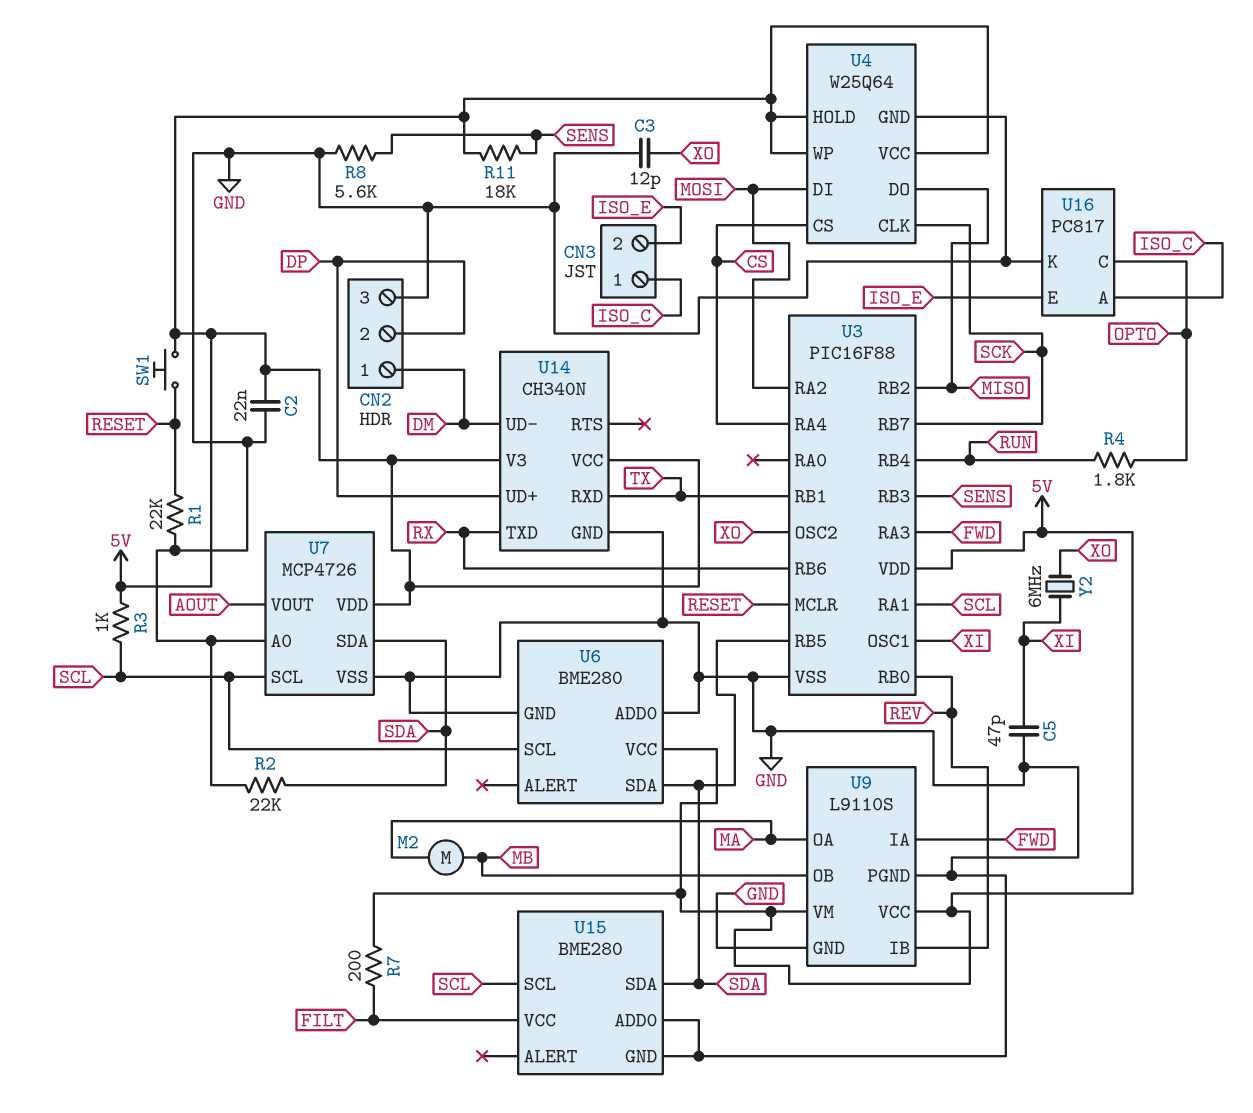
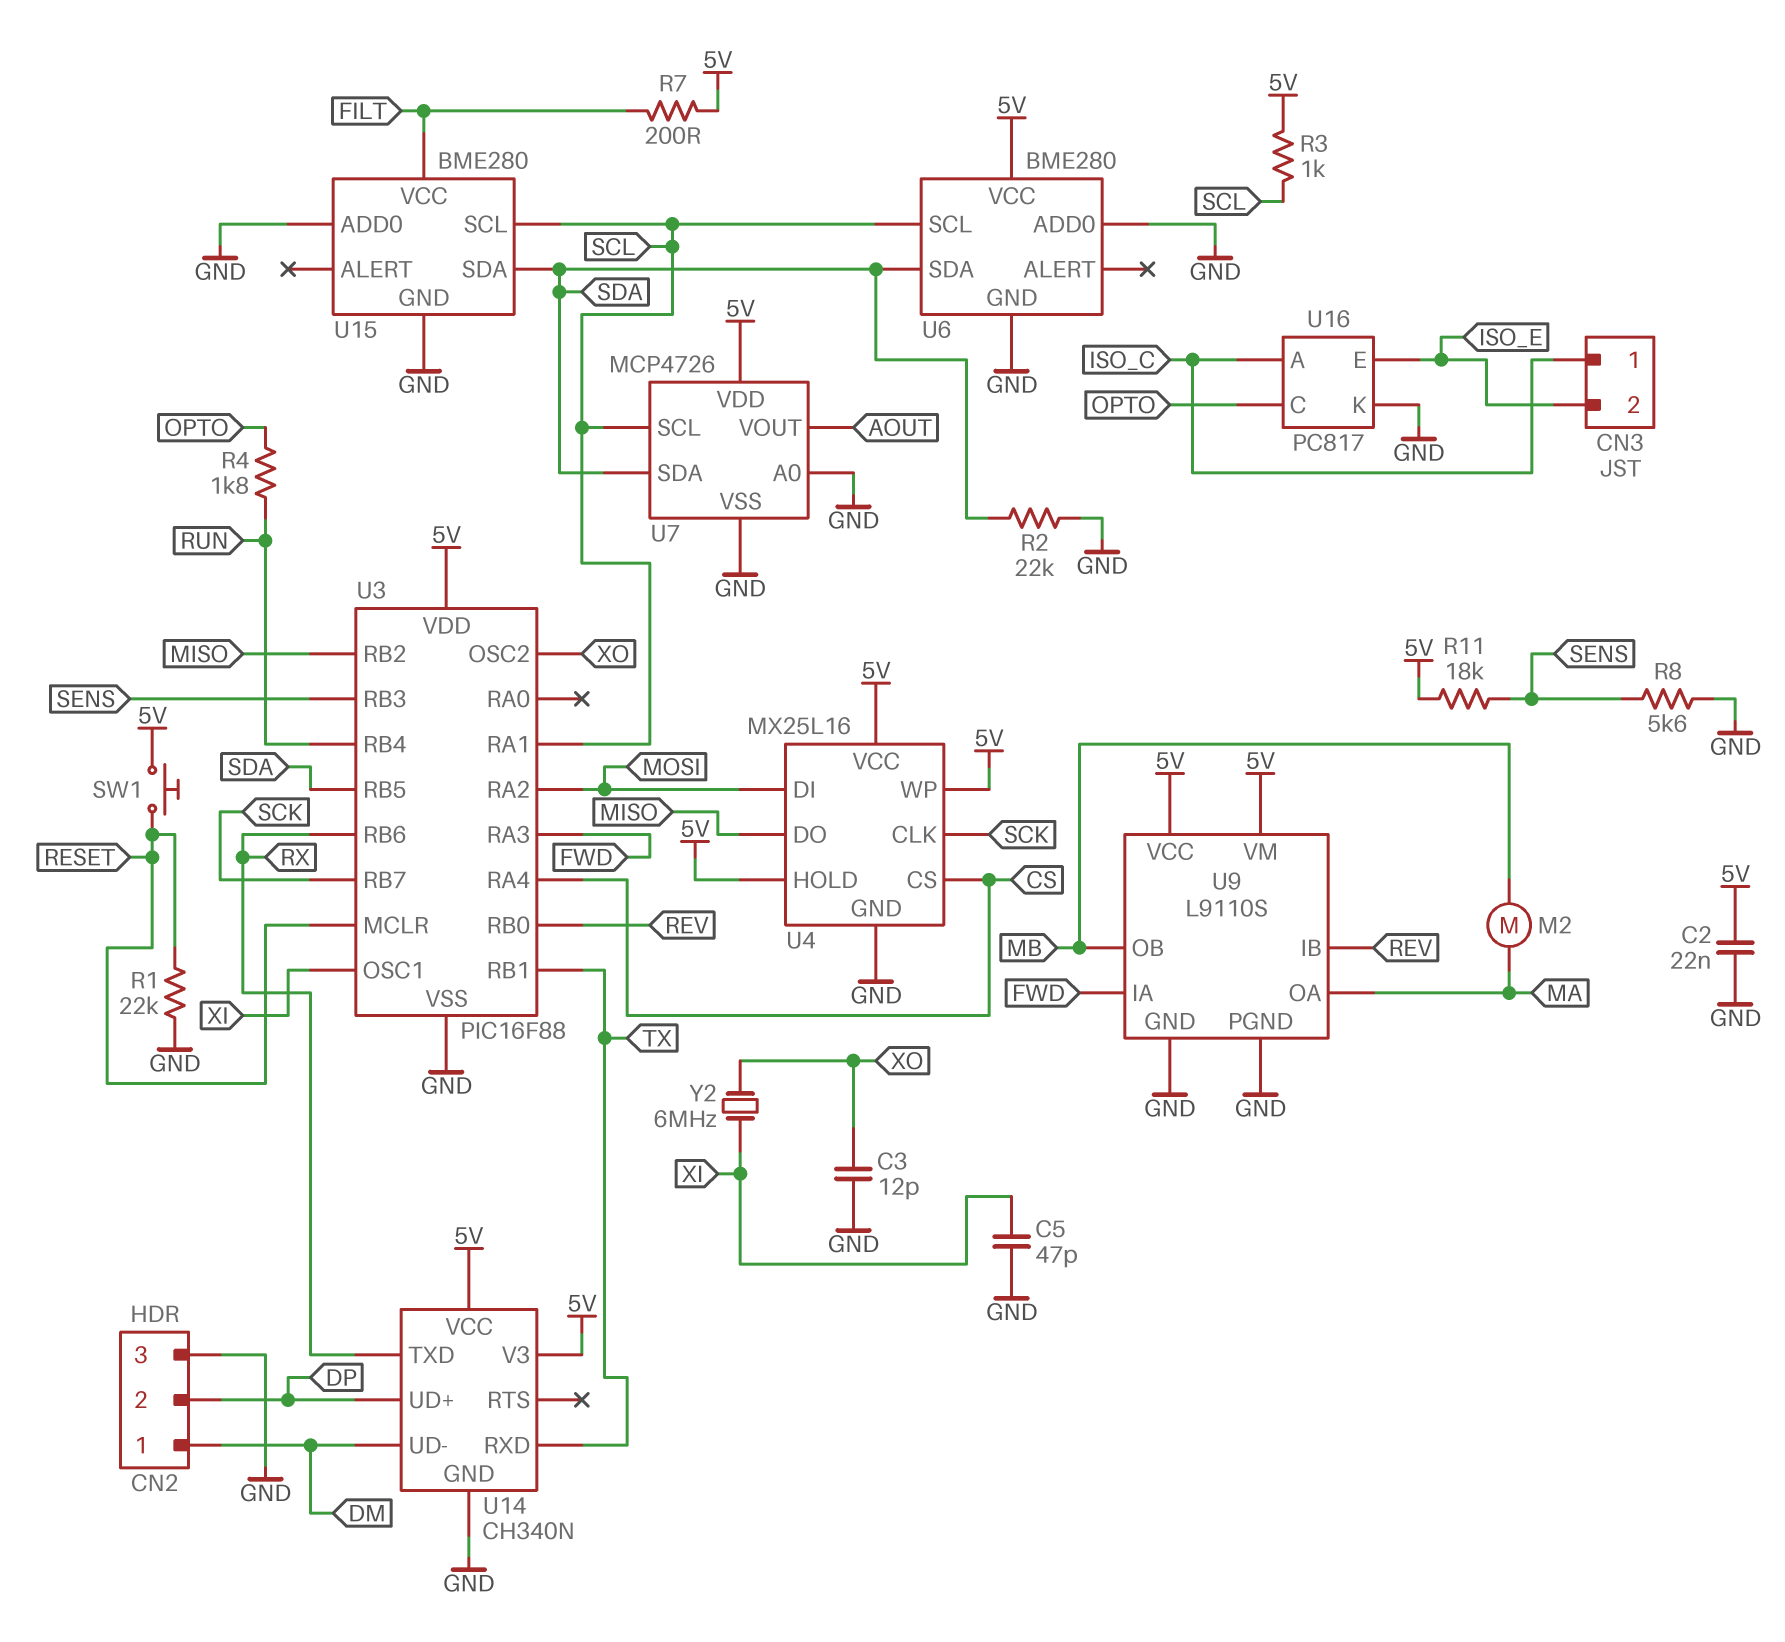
U4: W25Q64 -> MX25L16

